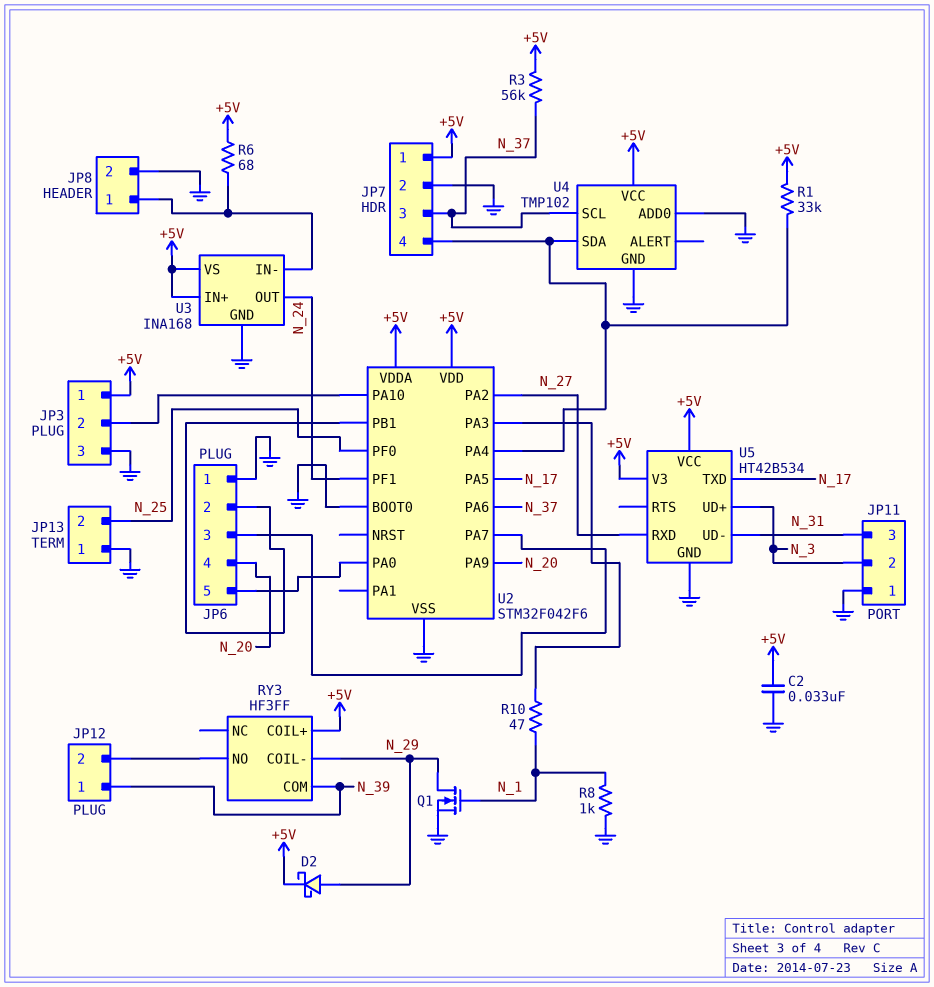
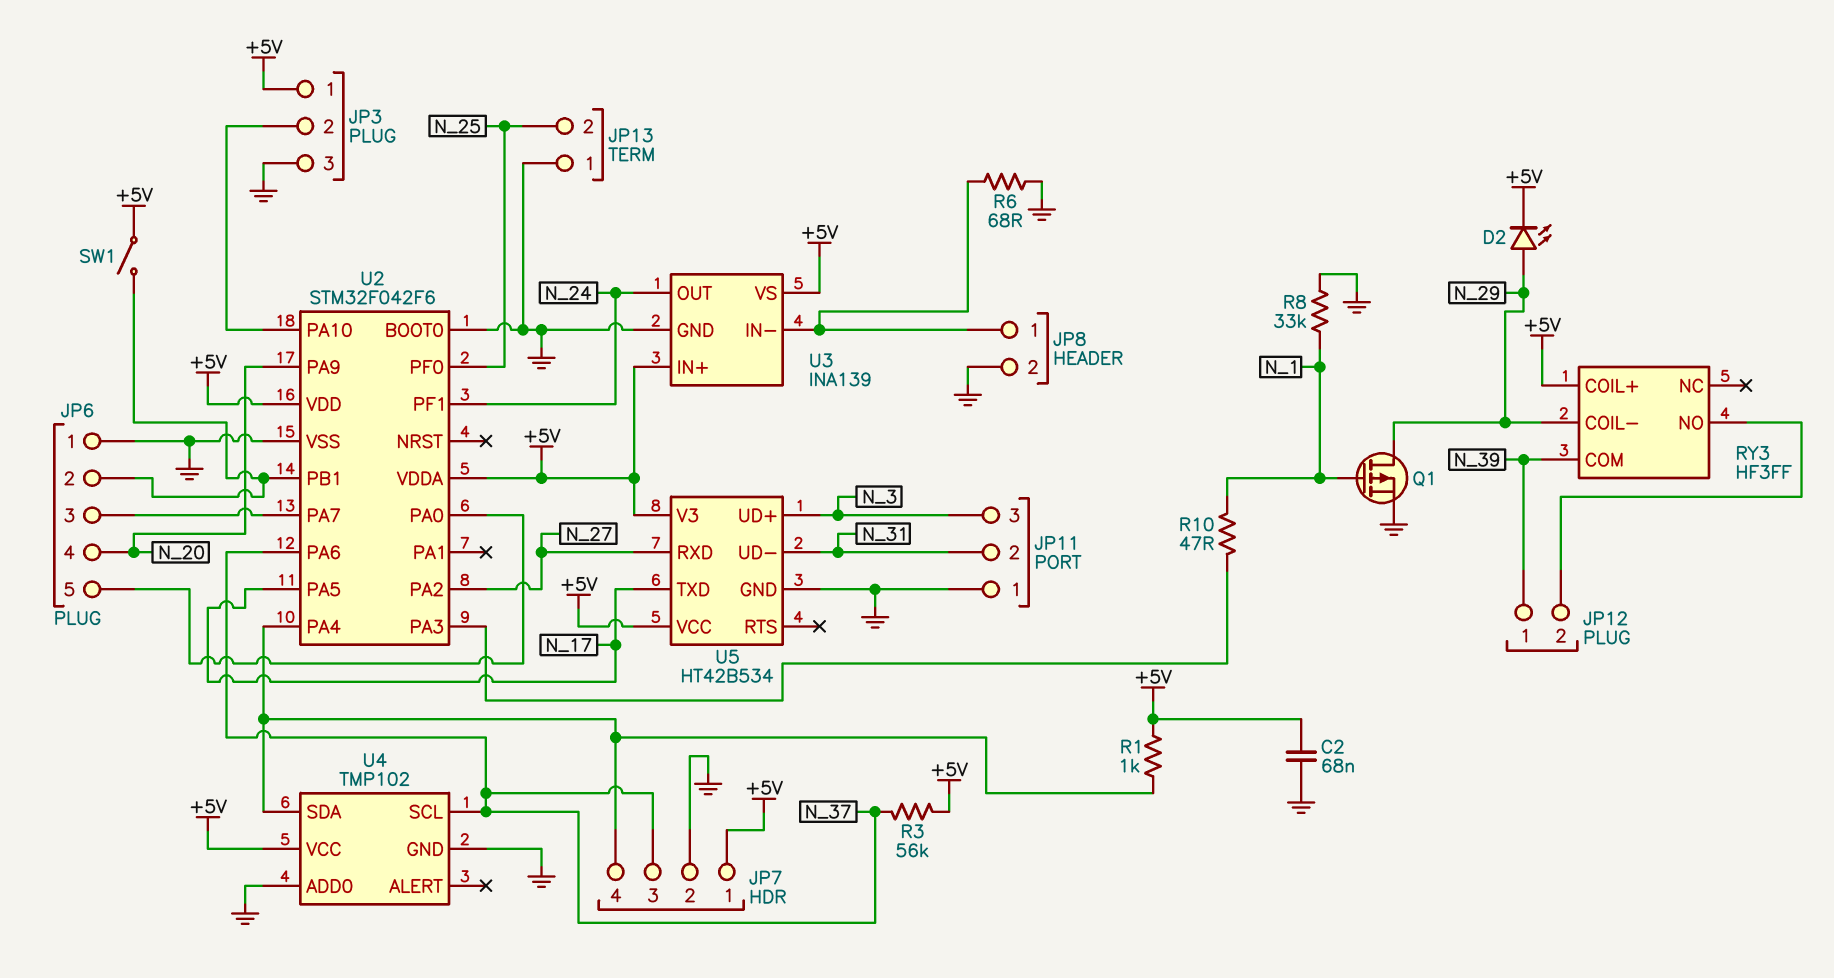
C2: 33nF (+5V, GND) -> 68nF (+5V, GND)
D2: schottky (A N_29, K +5V) -> LED (A N_29, K +5V)
JP11 pin 2: N_3 -> N_31
JP11 pin 3: N_31 -> N_3
Q1: NMOS (G N_1, D N_29, S GND) -> PMOS (G N_1, D N_29, S GND)
R1: 33k (+5V, JP7/4) -> 1k (+5V, JP7/4)
R6: 68 (+5V, JP8/1) -> 68 (GND, JP8/1)
R8: 1k (GND, N_1) -> 33k (GND, N_1)
SW1: none -> switch (+5V, JP6/2)
U3: INA168 -> INA139

